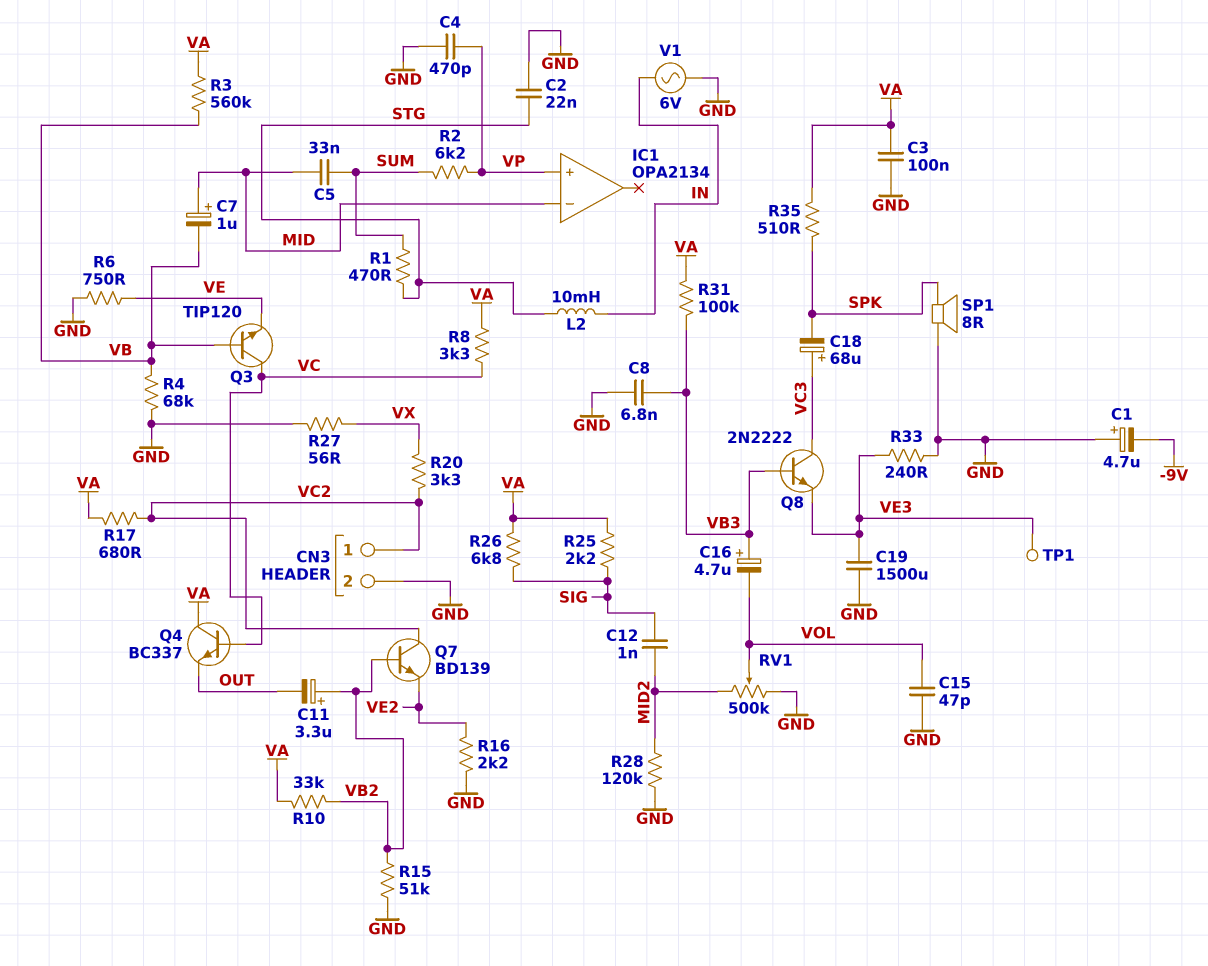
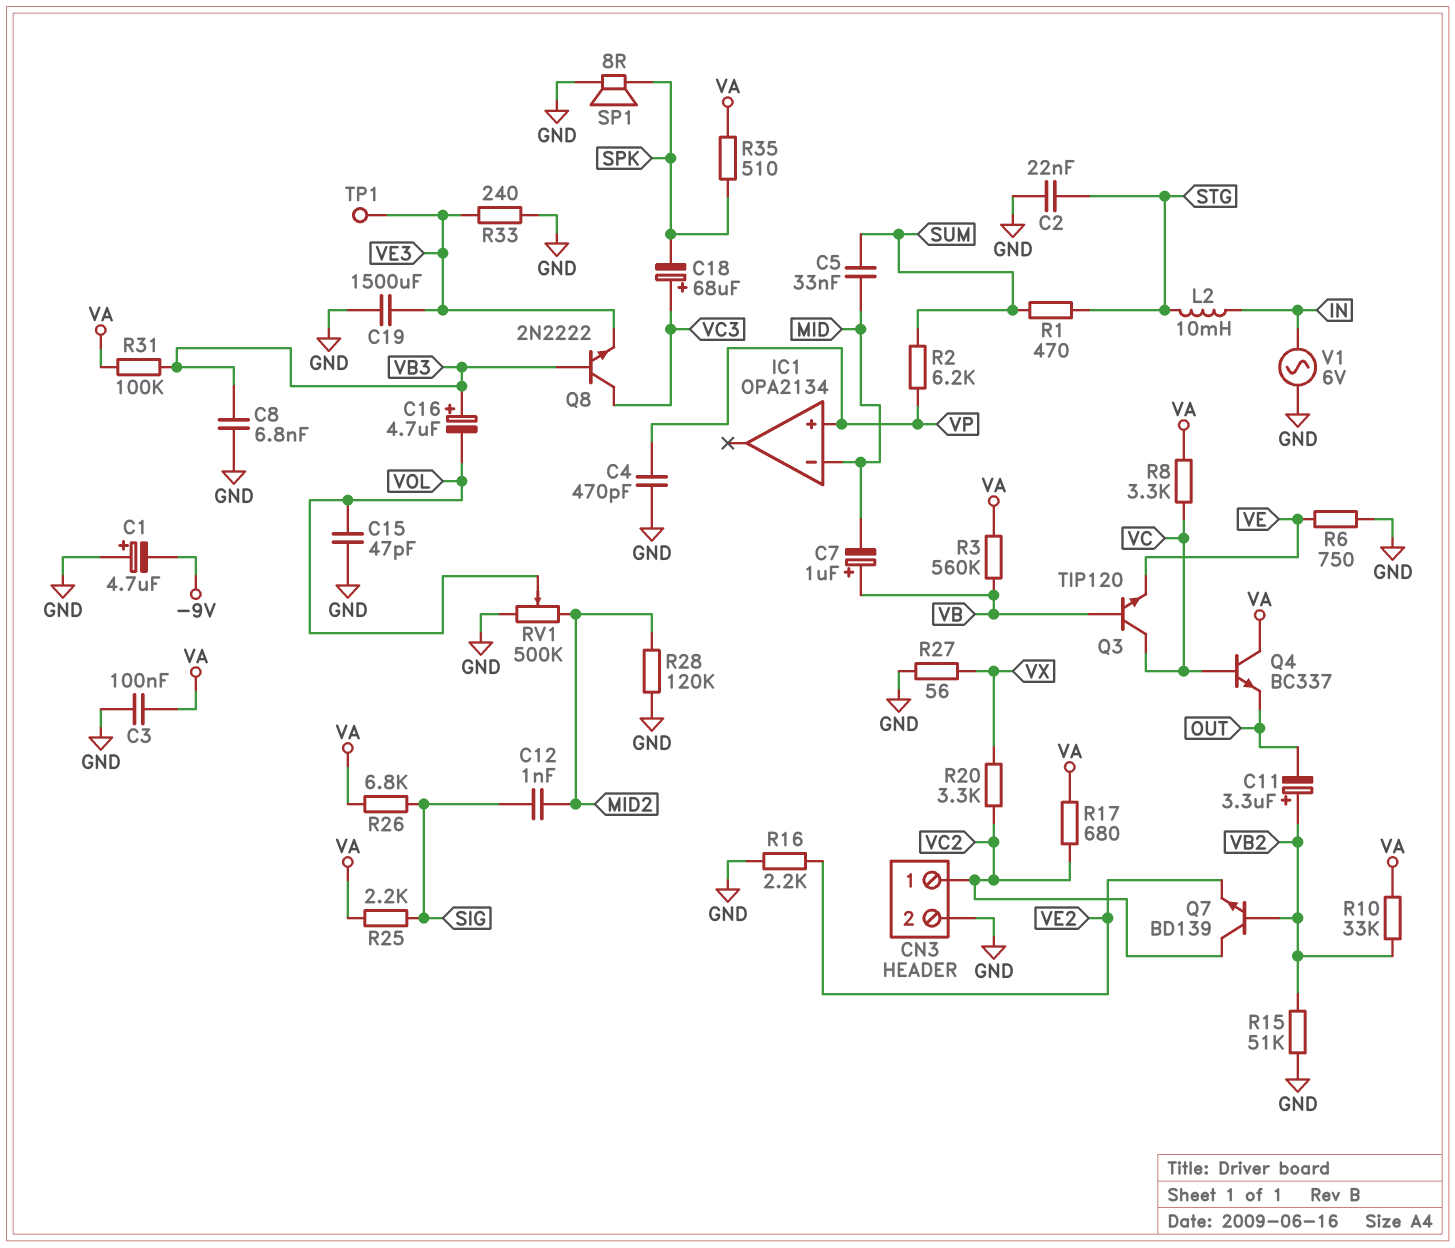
C7: 1uF (plus MID, minus VB) -> 1uF (plus VB, minus MID)
R4: 68k (GND, VB) -> none

